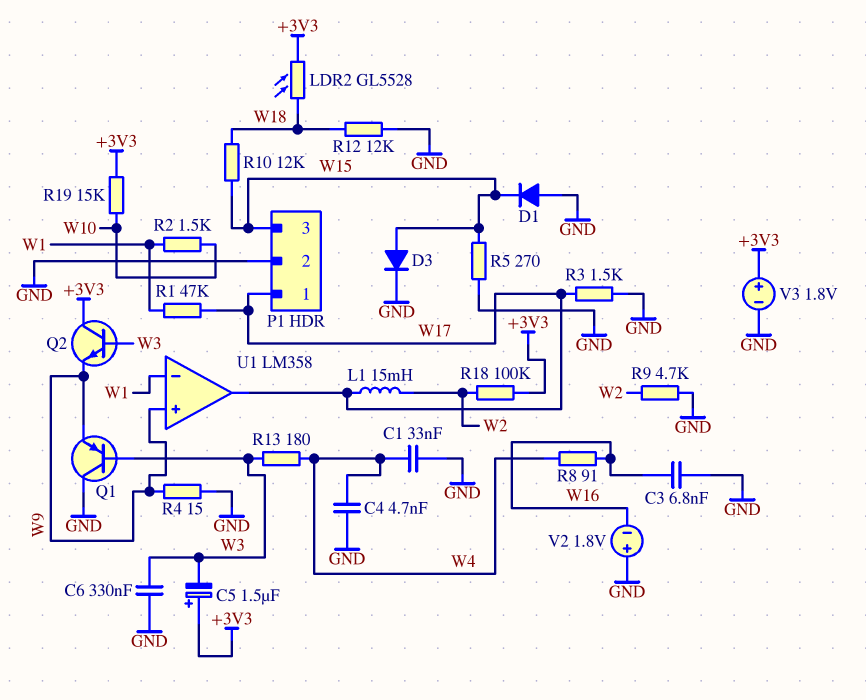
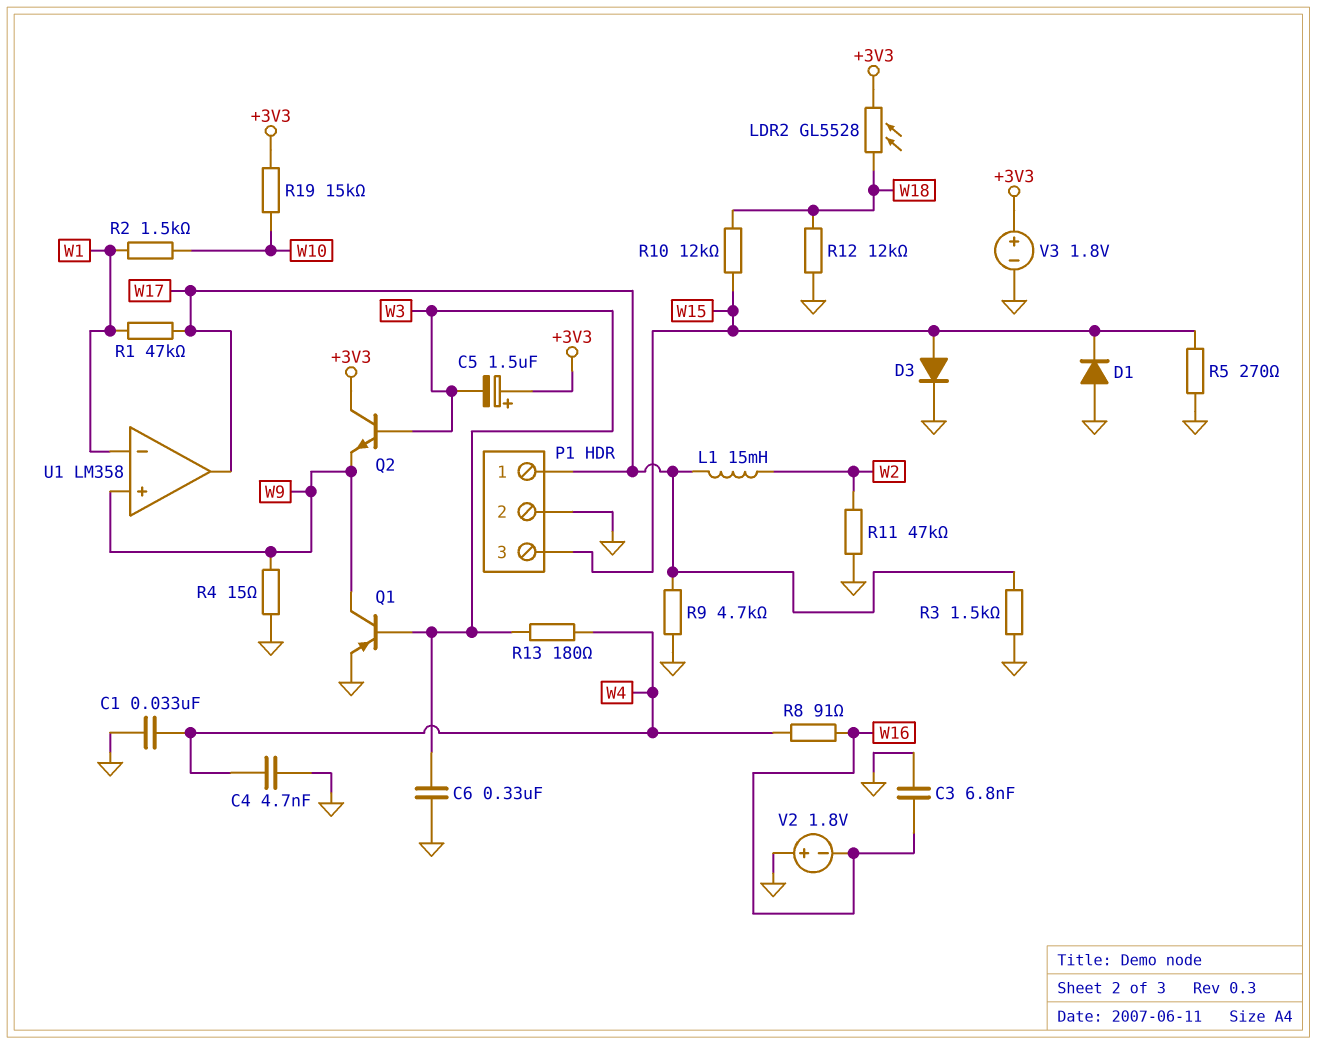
Q1: PNP (B W3, C GND, E W9) -> PNP (B W3, C W9, E GND)
R9: 4.7k (GND, W2) -> 4.7k (GND, W17)
R11: none -> 47k (GND, W2)
R18: 100k (+3V3, W2) -> none

